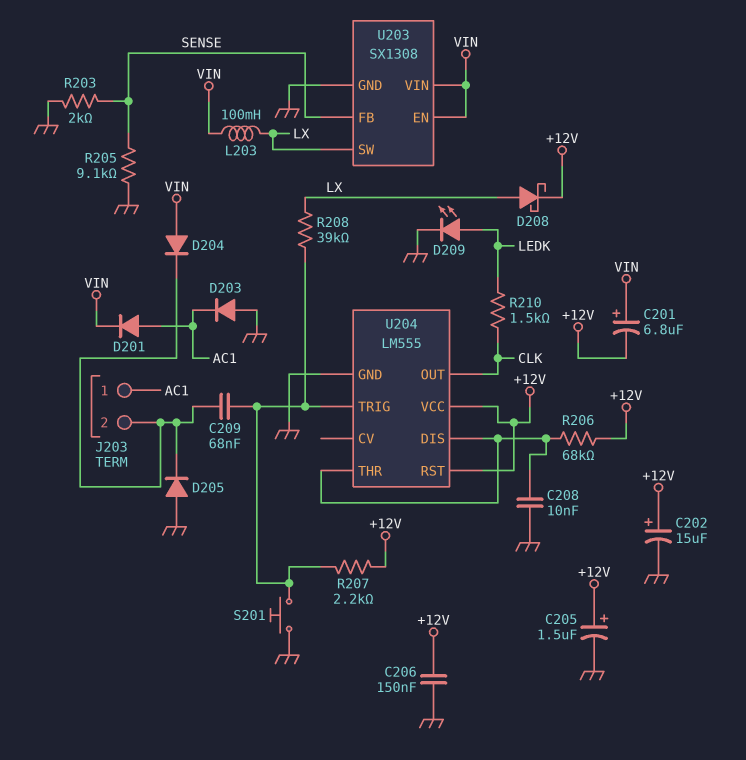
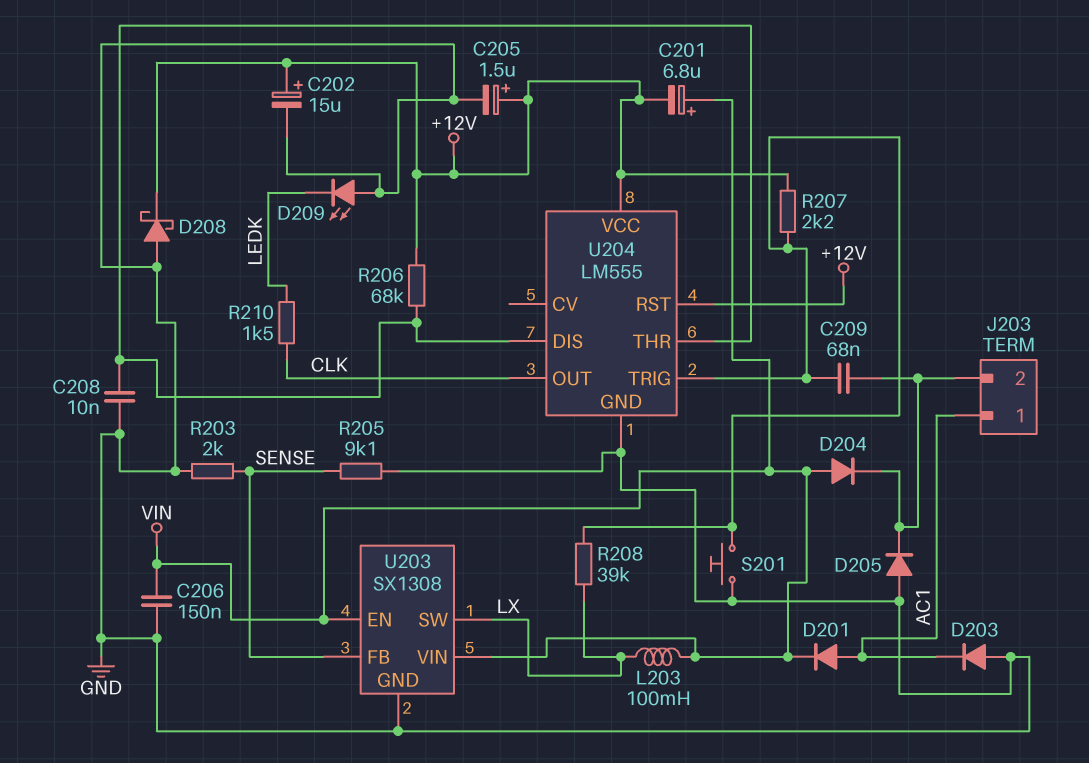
C206: 150nF (+12V, GND) -> 150nF (GND, VIN)
D208: schottky (A LX, K +12V) -> schottky (A GND, K +12V)
D209: LED (A LEDK, K GND) -> LED (A GND, K LEDK)

